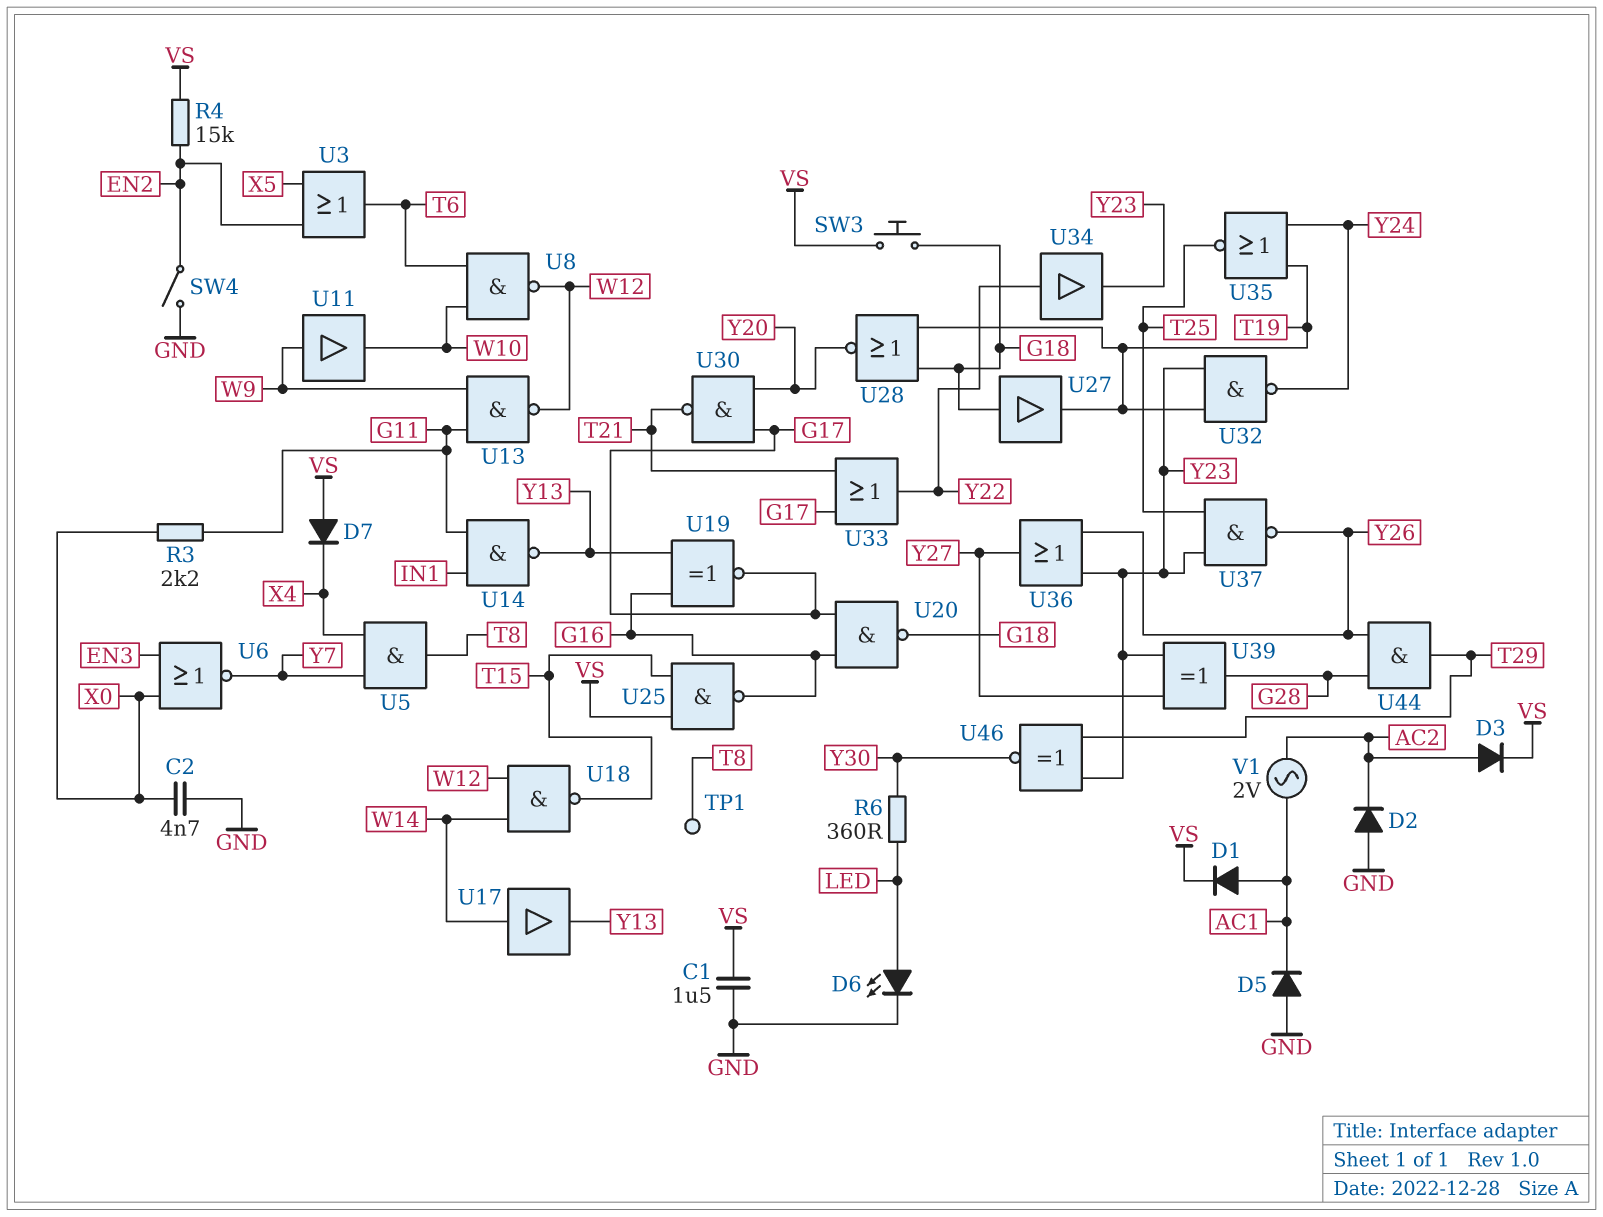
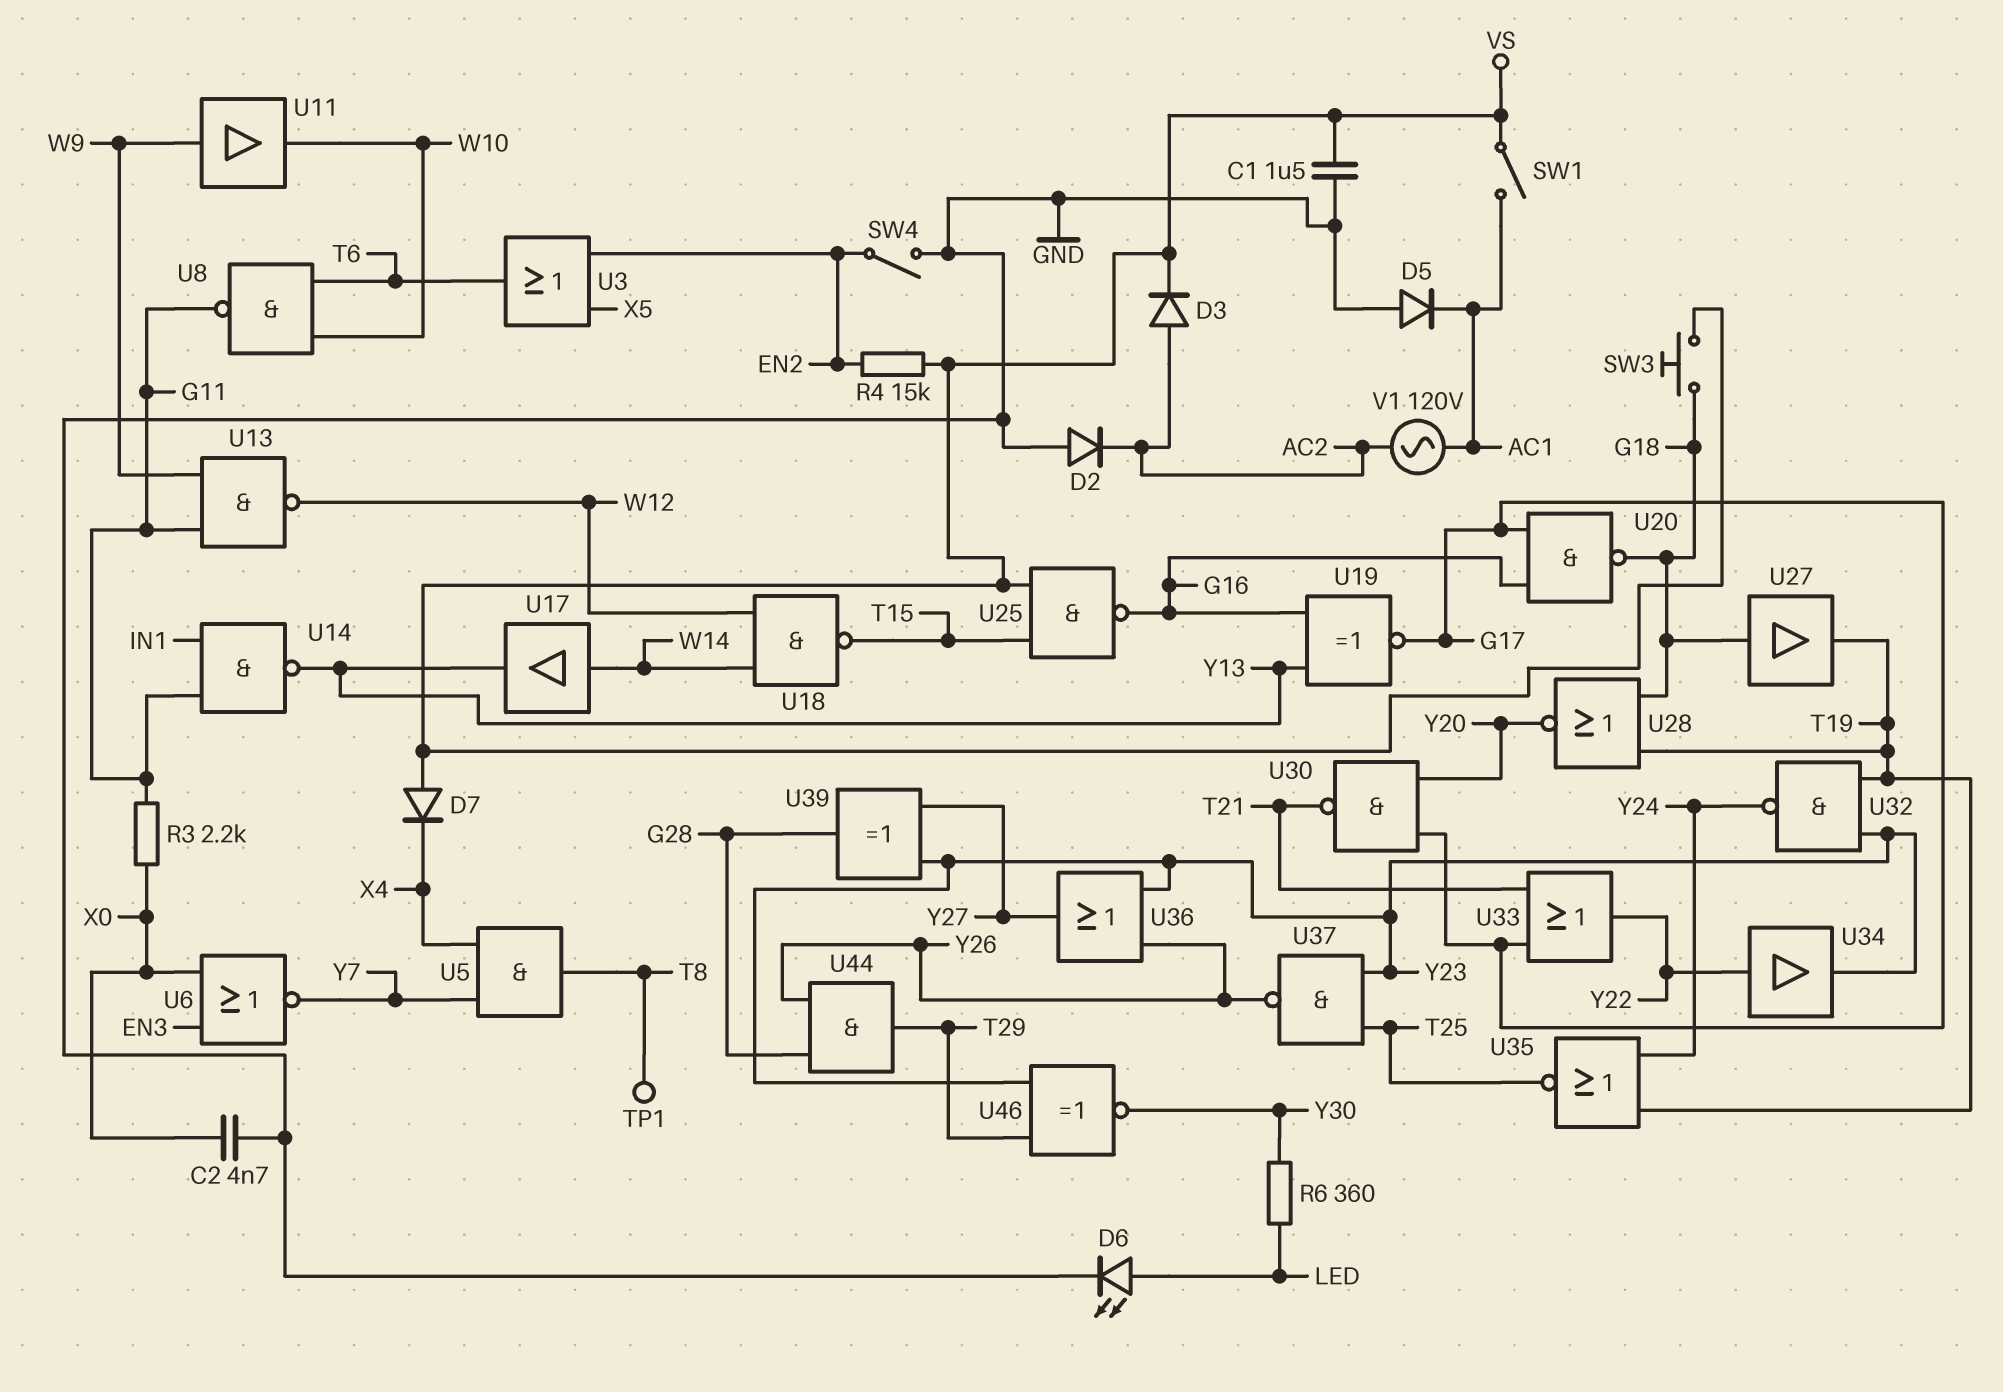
D1: diode (A AC1, K VS) -> none
SW1: none -> switch (AC1, VS)
U8: NAND (in T6, in W10, out W12) -> NAND (in T6, in W10, out G11)
V1: AC 2V (AC1, AC2) -> AC 120V (AC1, AC2)

